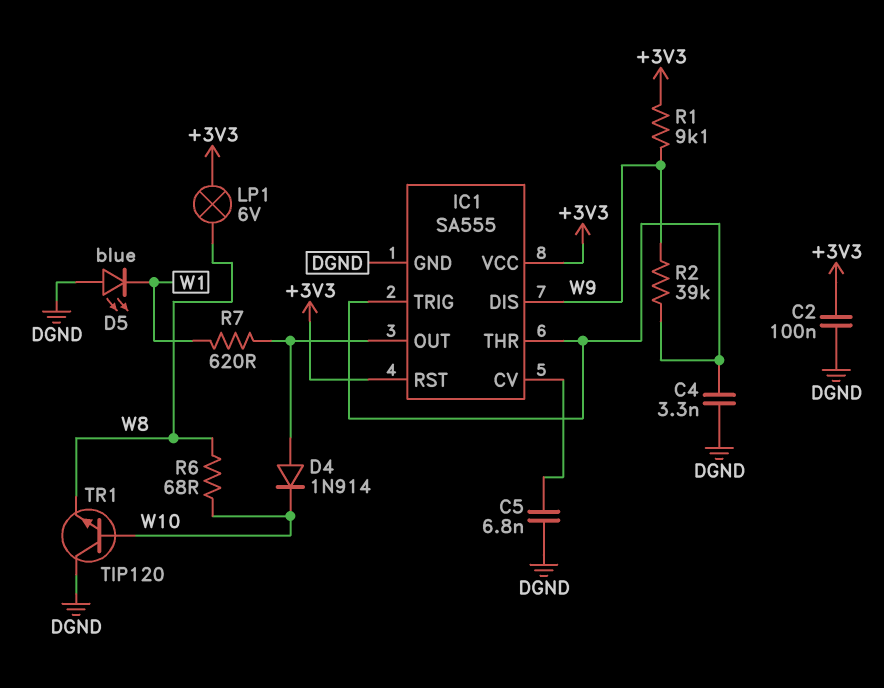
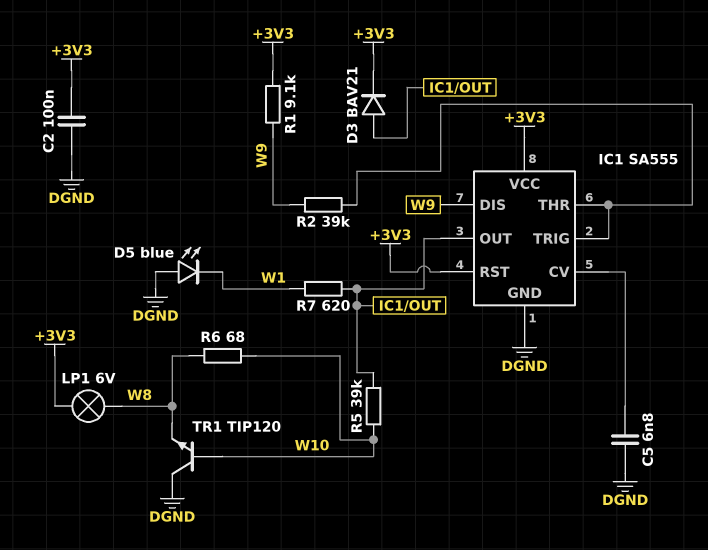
C4: 3.3nF (DGND, IC1/THR) -> none
D3: none -> diode BAV21 (A IC1/OUT, K +3V3)
D4: diode 1N914 (A IC1/OUT, K W10) -> none
R5: none -> 39k (IC1/OUT, W10)

